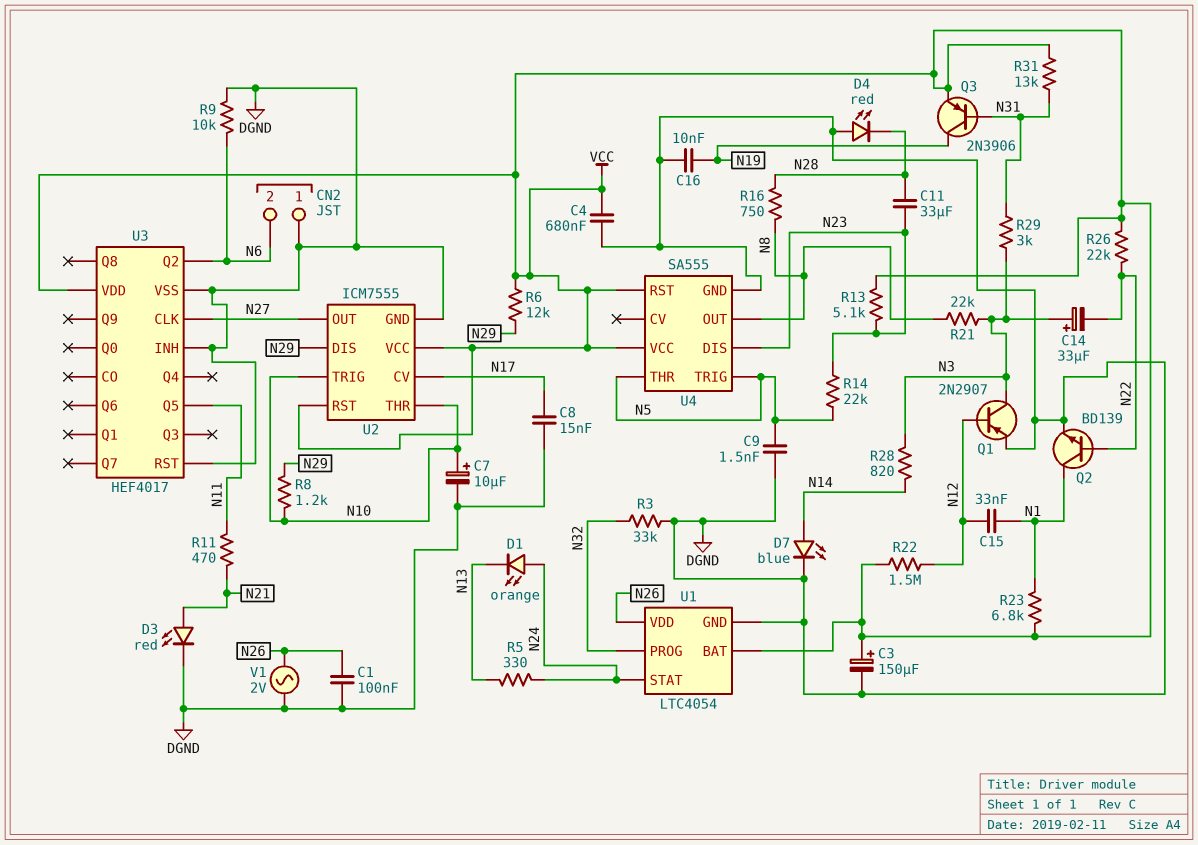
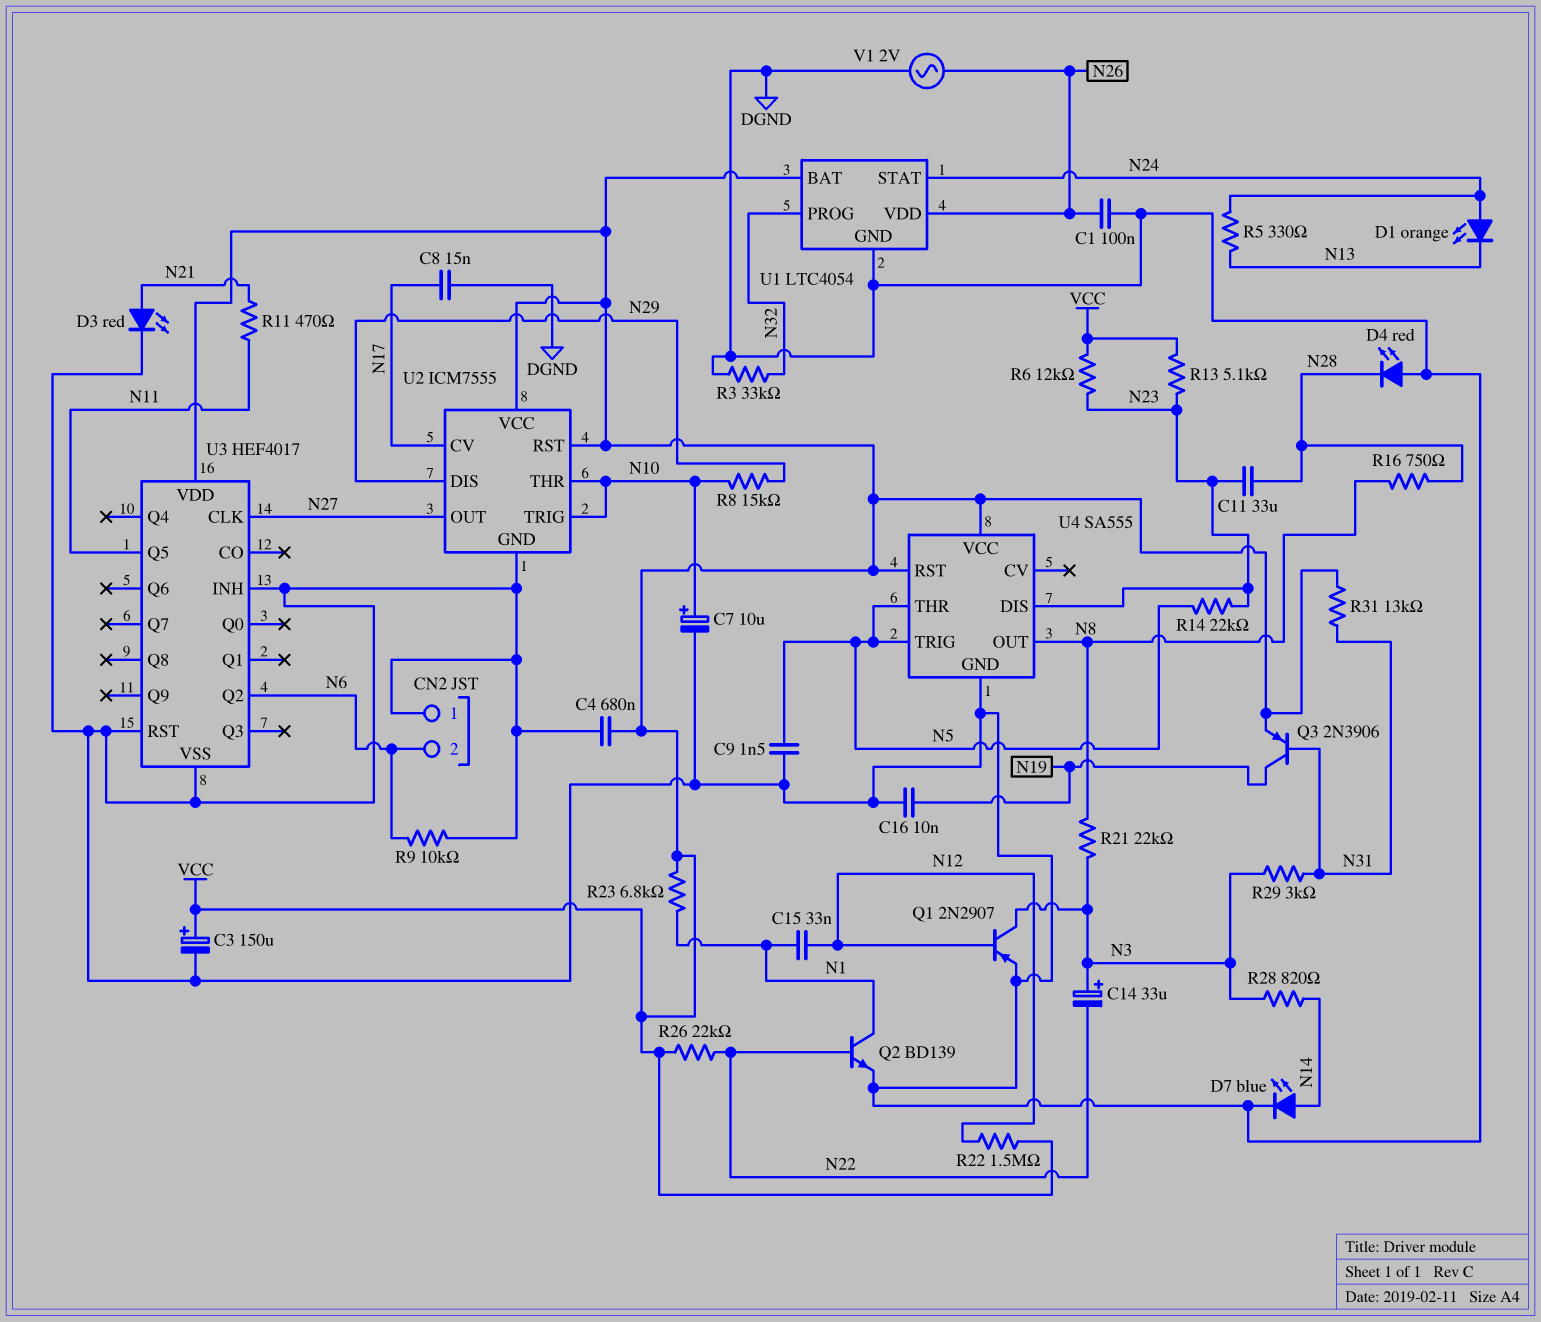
R6: 12k (N29, VCC) -> 12k (N23, VCC)
R8: 1.2k (N10, N29) -> 15k (N10, N29)

